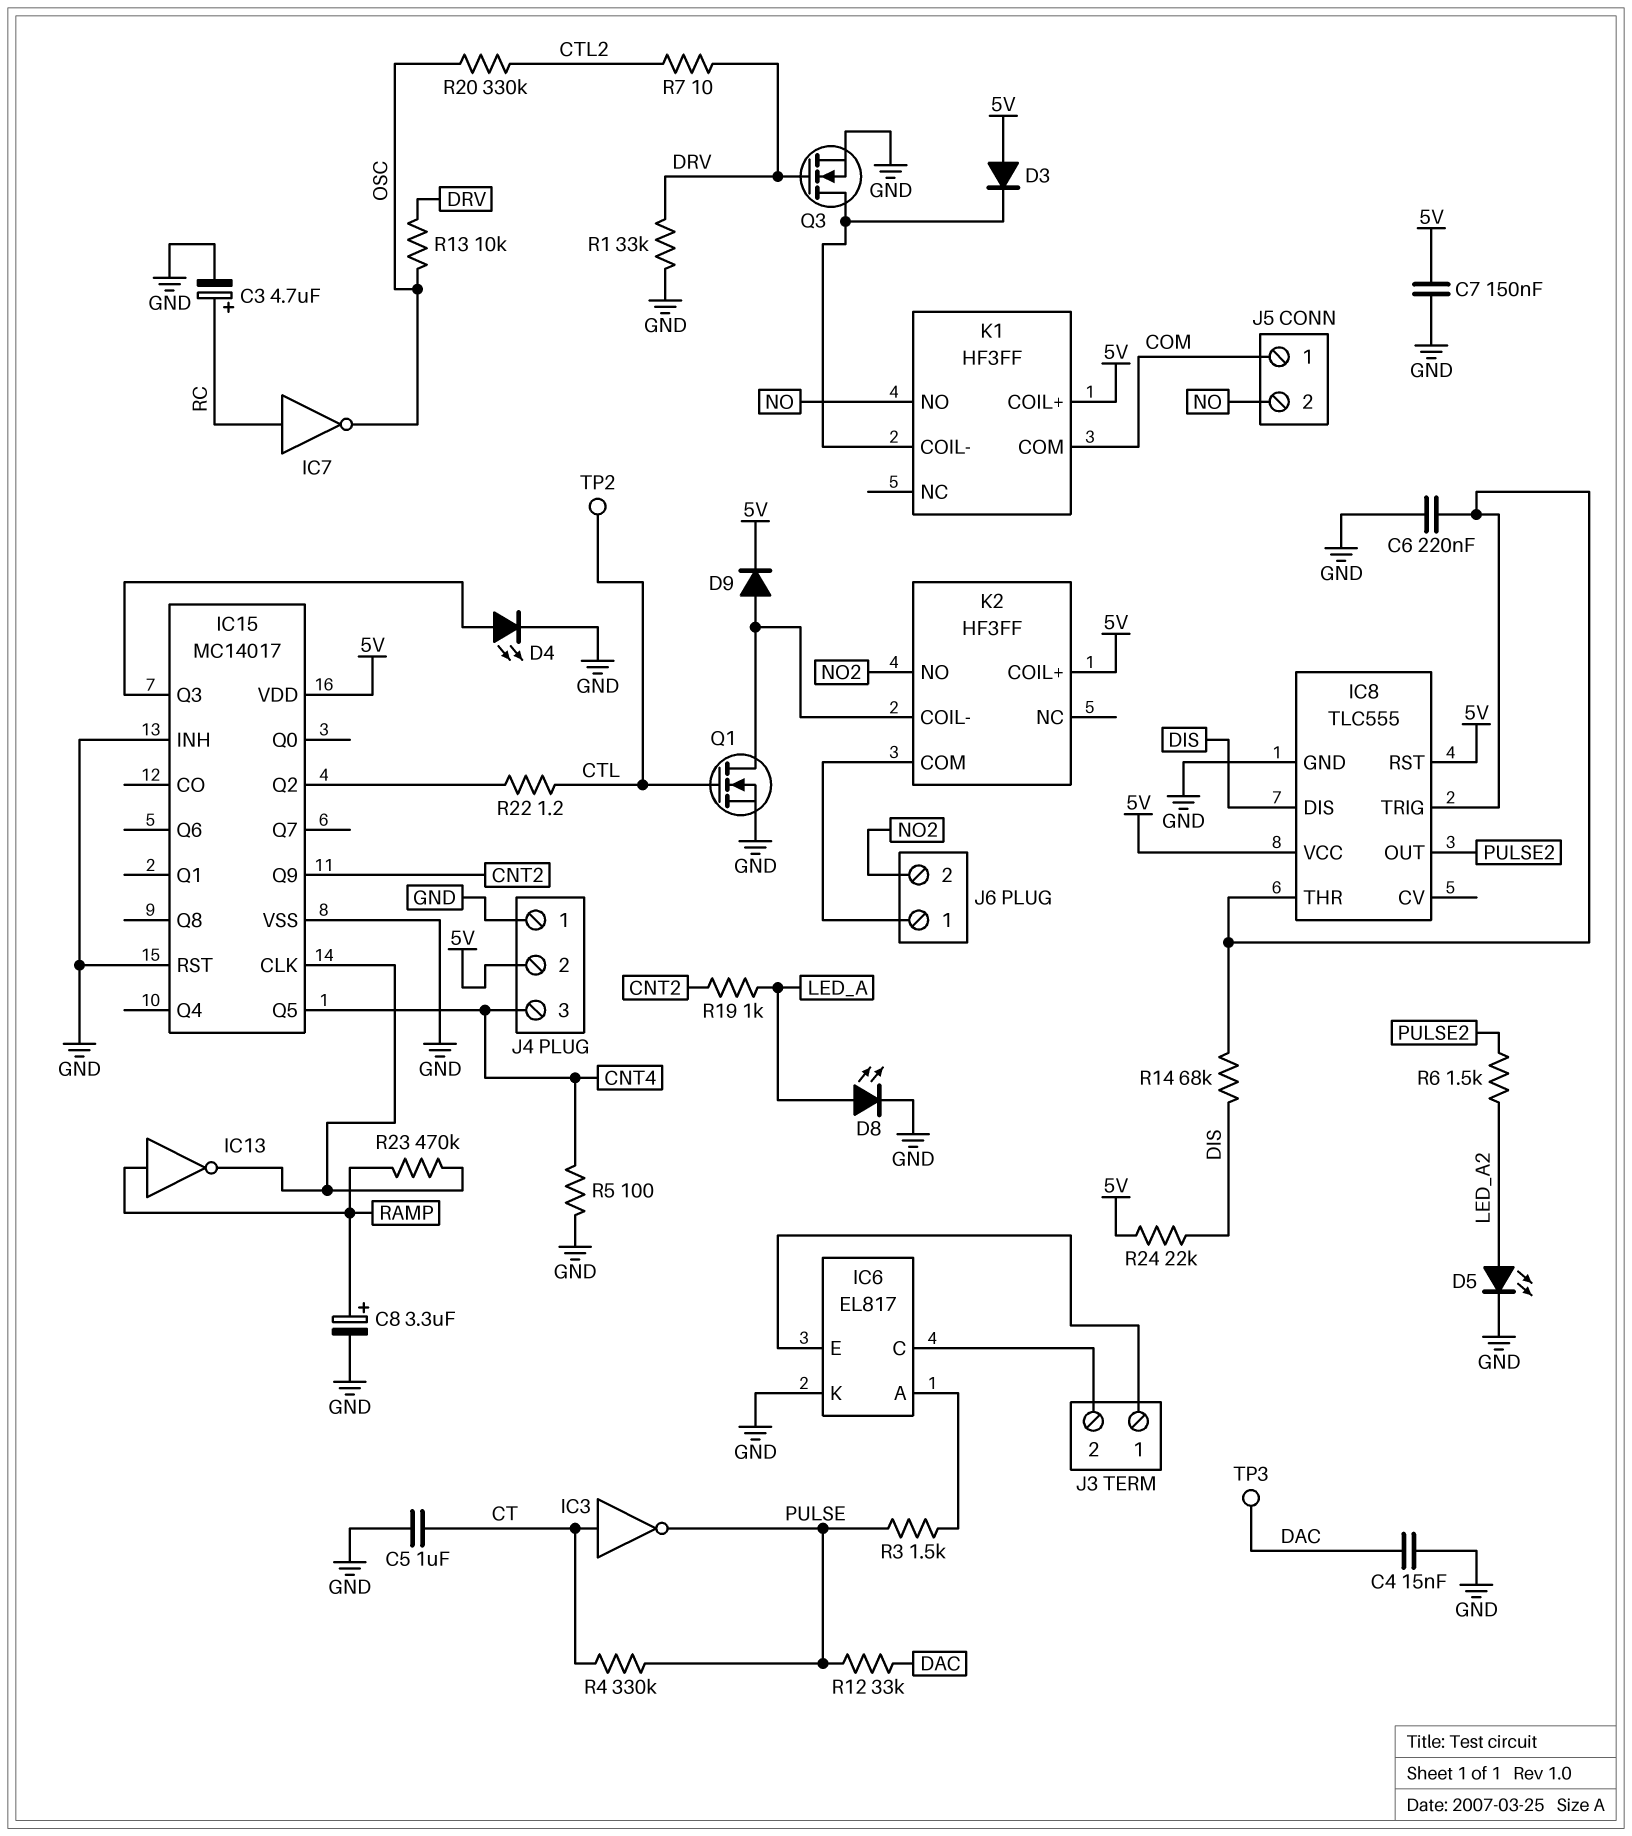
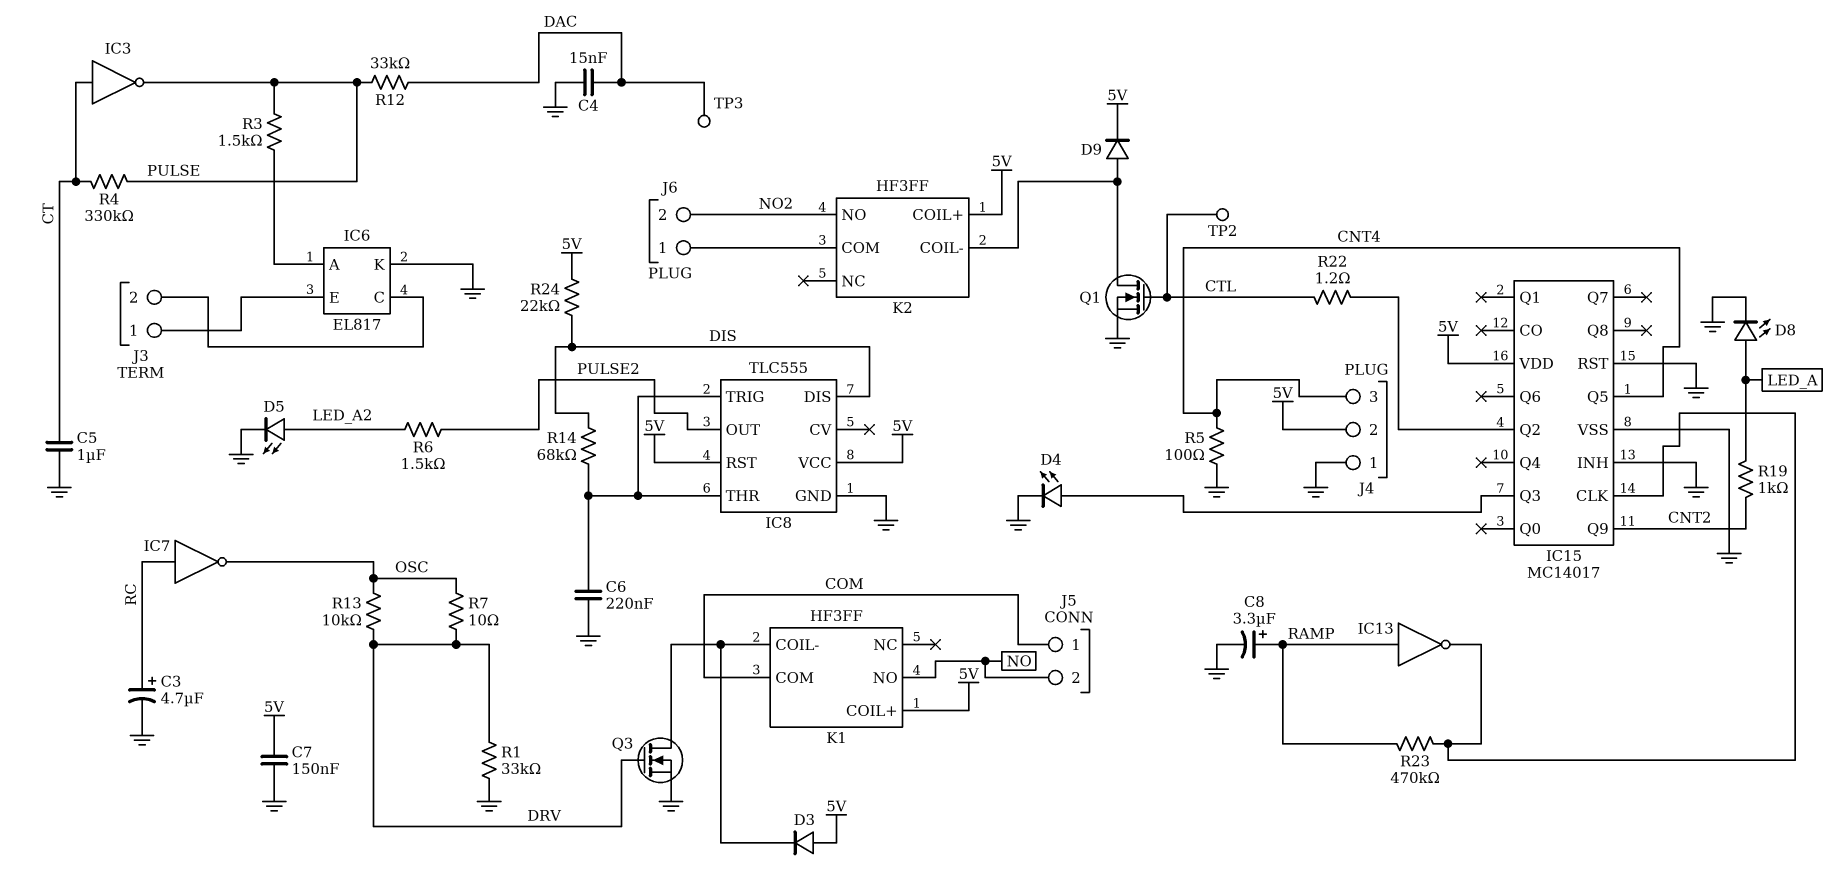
R7: 10 (CTL2, DRV) -> 10 (DRV, OSC)
R20: 330k (CTL2, OSC) -> none

